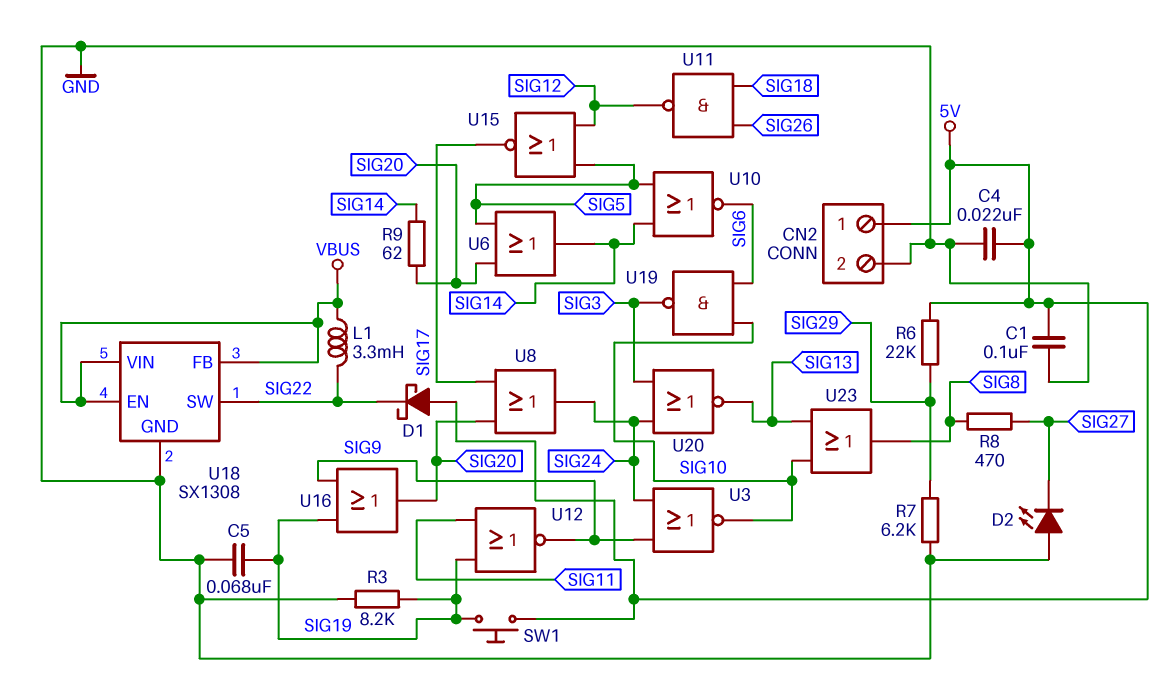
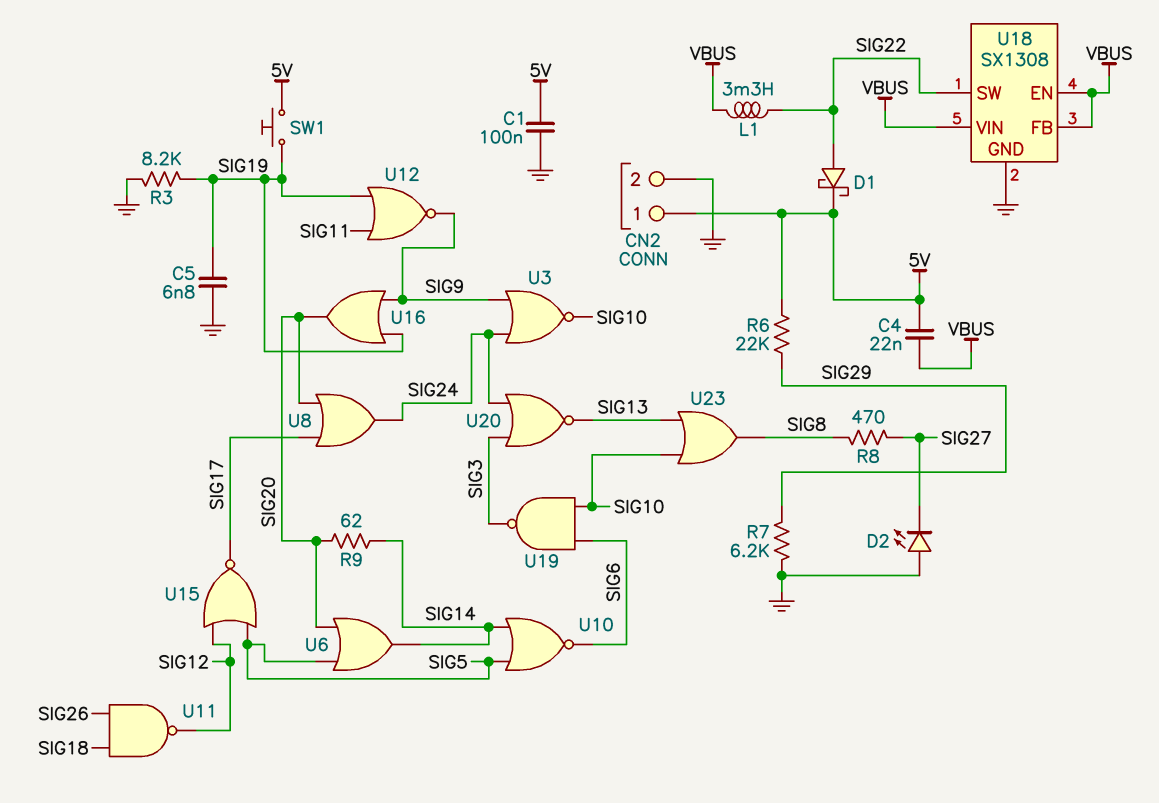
C4: 22nF (5V, GND) -> 22nF (5V, VBUS)
C5: 68nF (GND, SIG19) -> 6.8nF (GND, SIG19)
D1: schottky (A 5V, K SIG22) -> schottky (A SIG22, K 5V)

